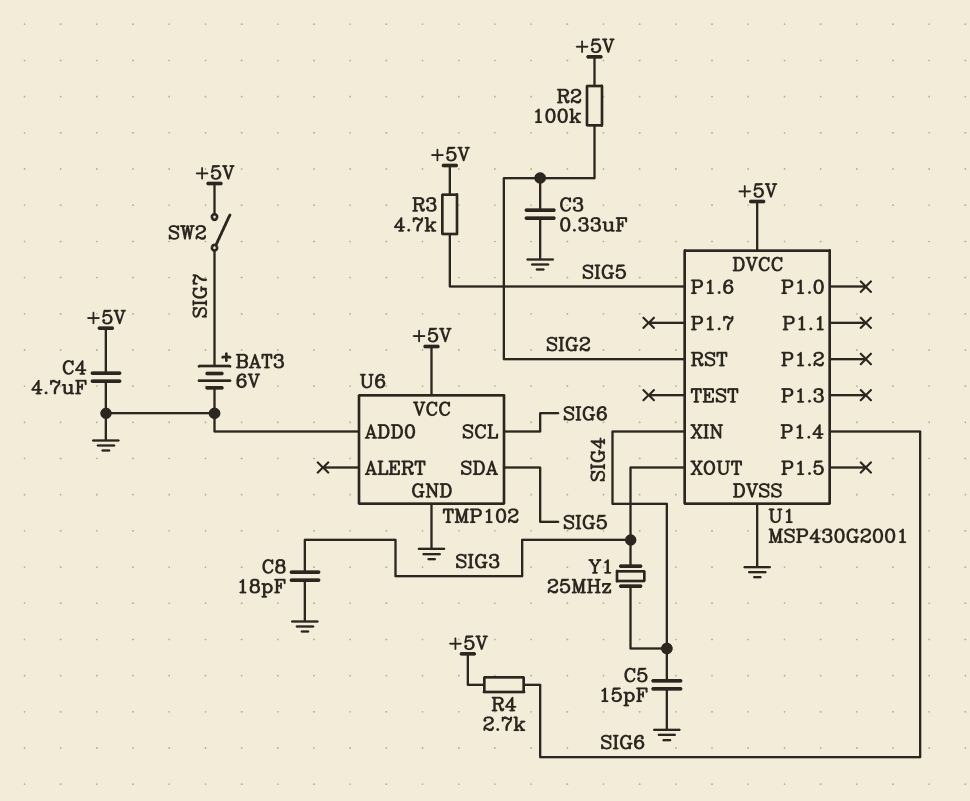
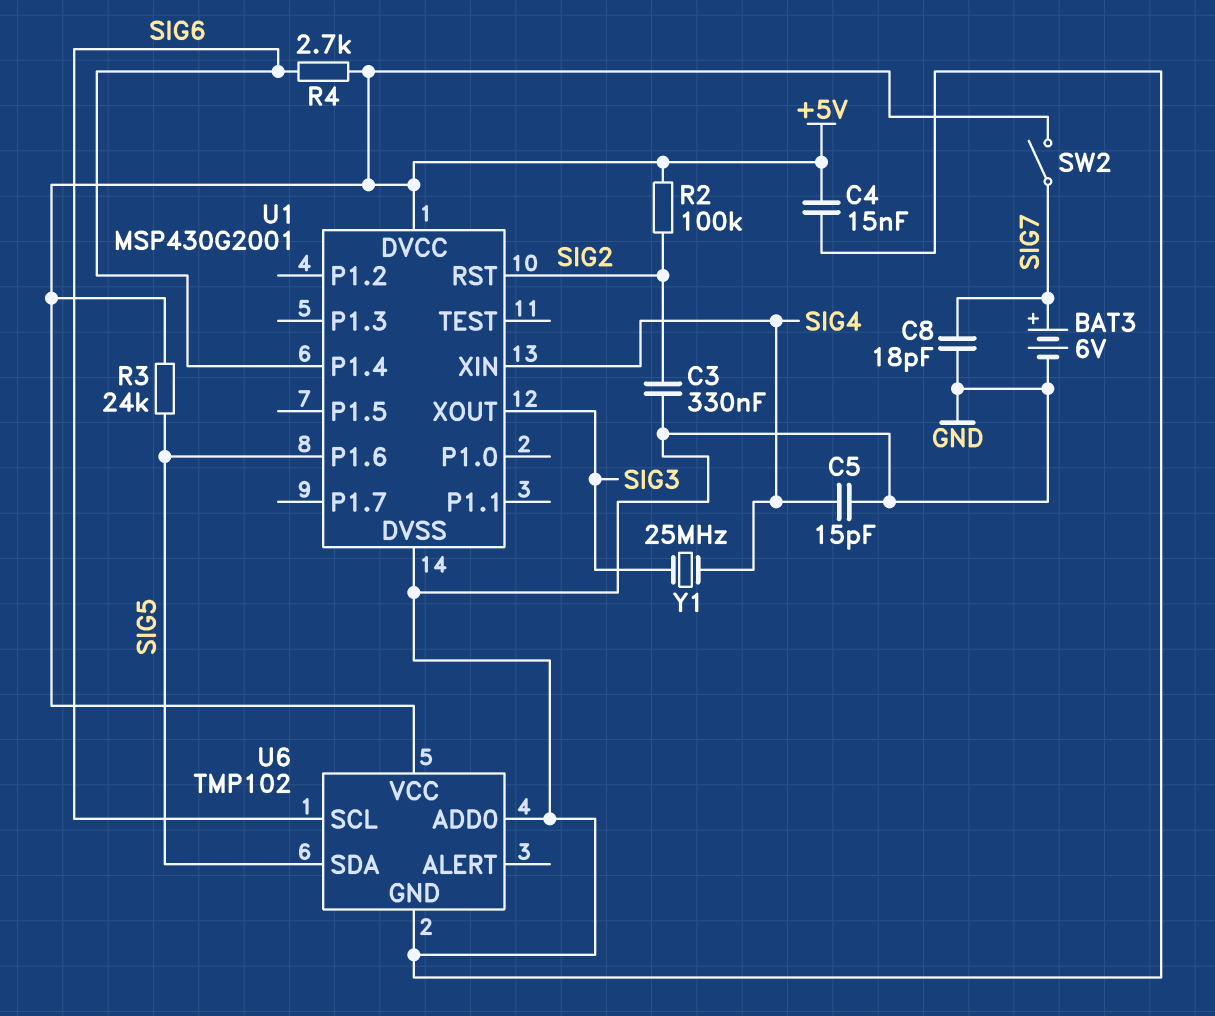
C4: 4.7uF (+5V, GND) -> 15nF (+5V, GND)
C8: 18pF (GND, SIG3) -> 18pF (GND, SIG7)
R3: 4.7k (+5V, SIG5) -> 24k (+5V, SIG5)

